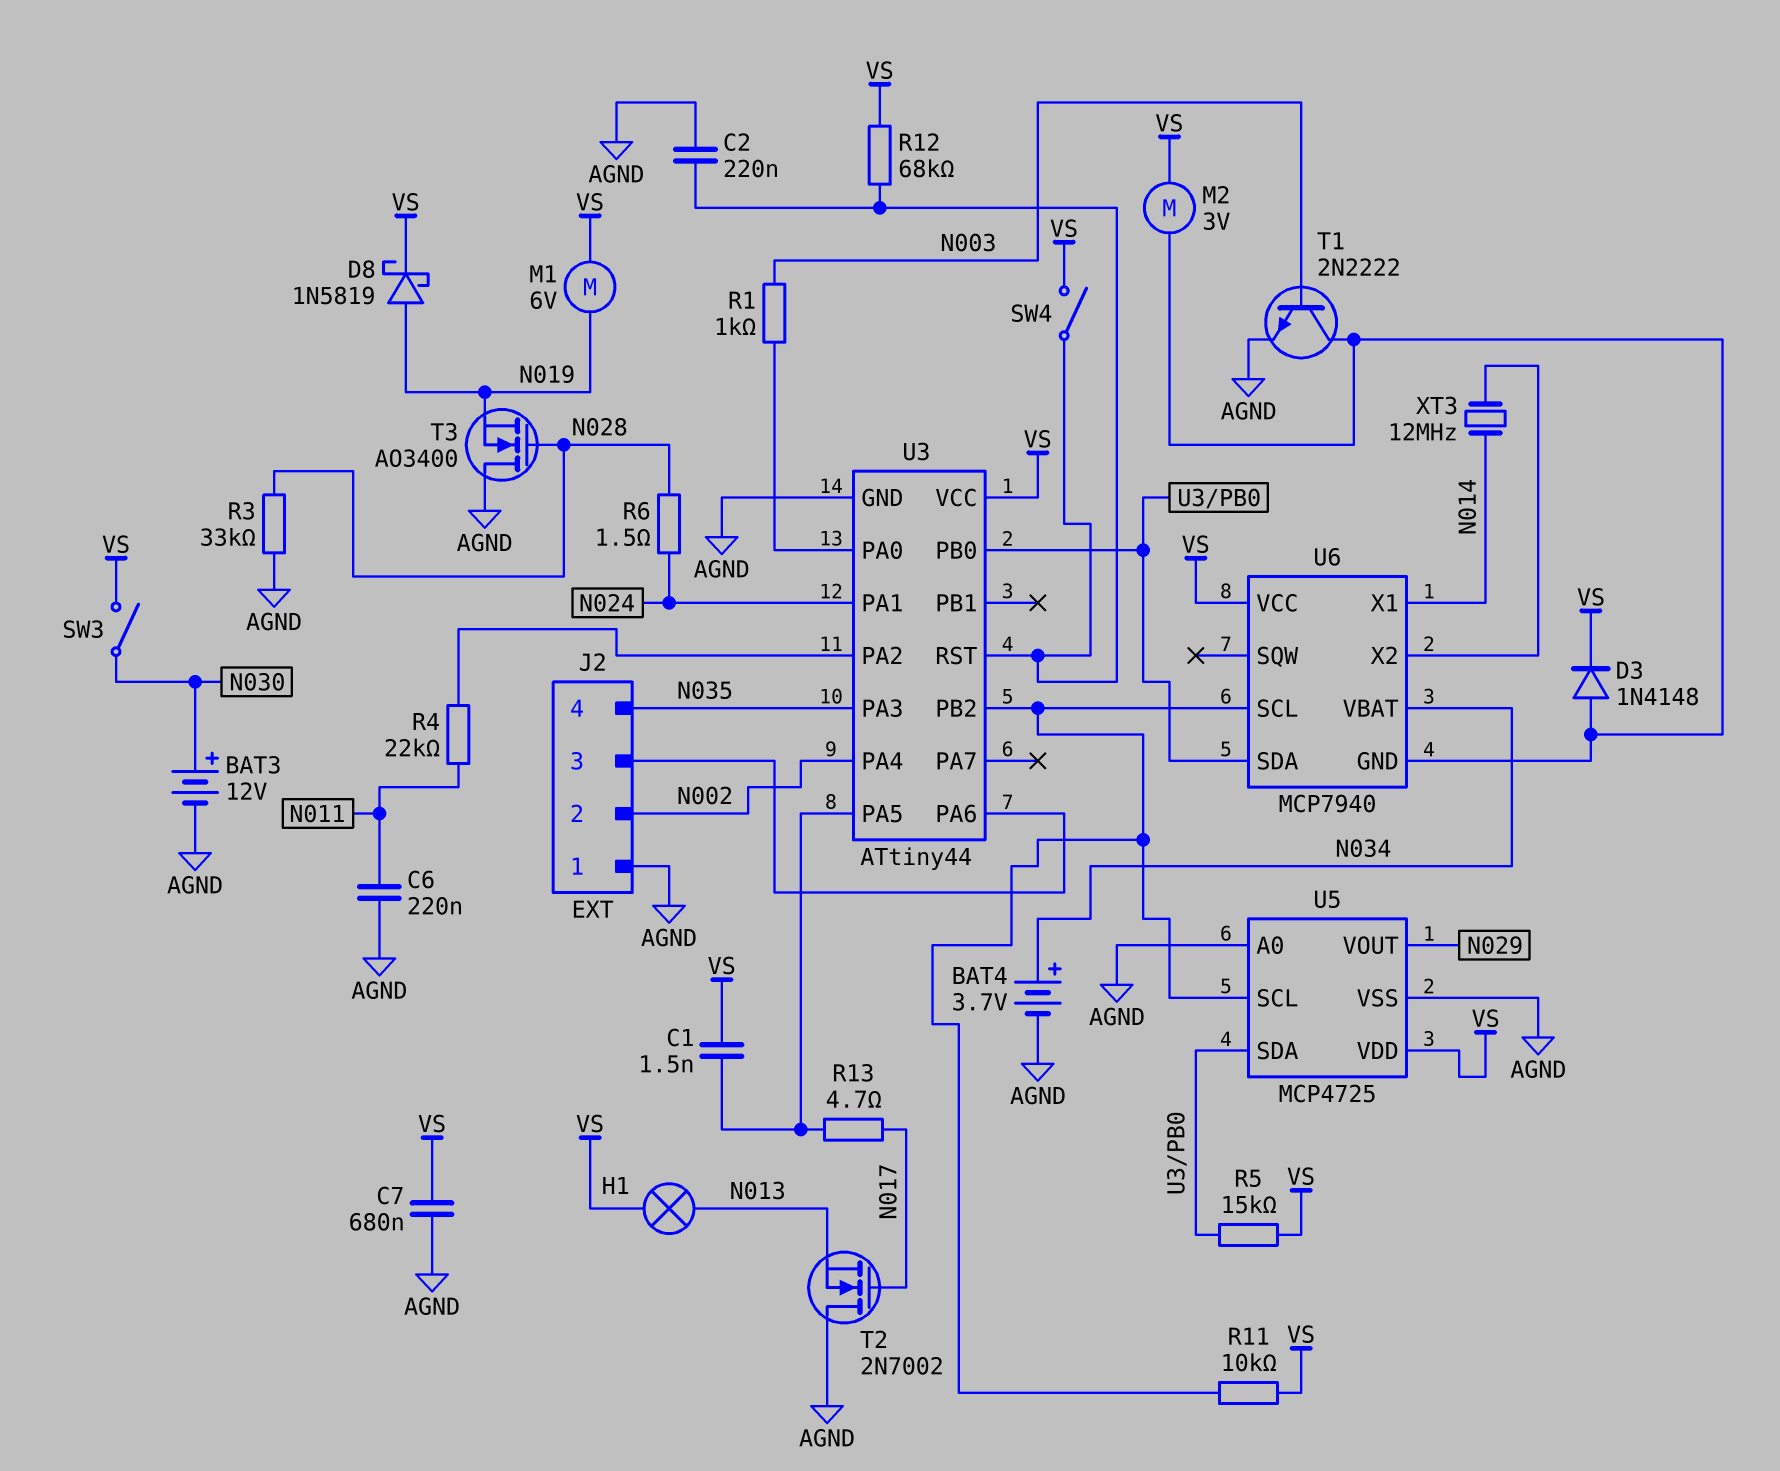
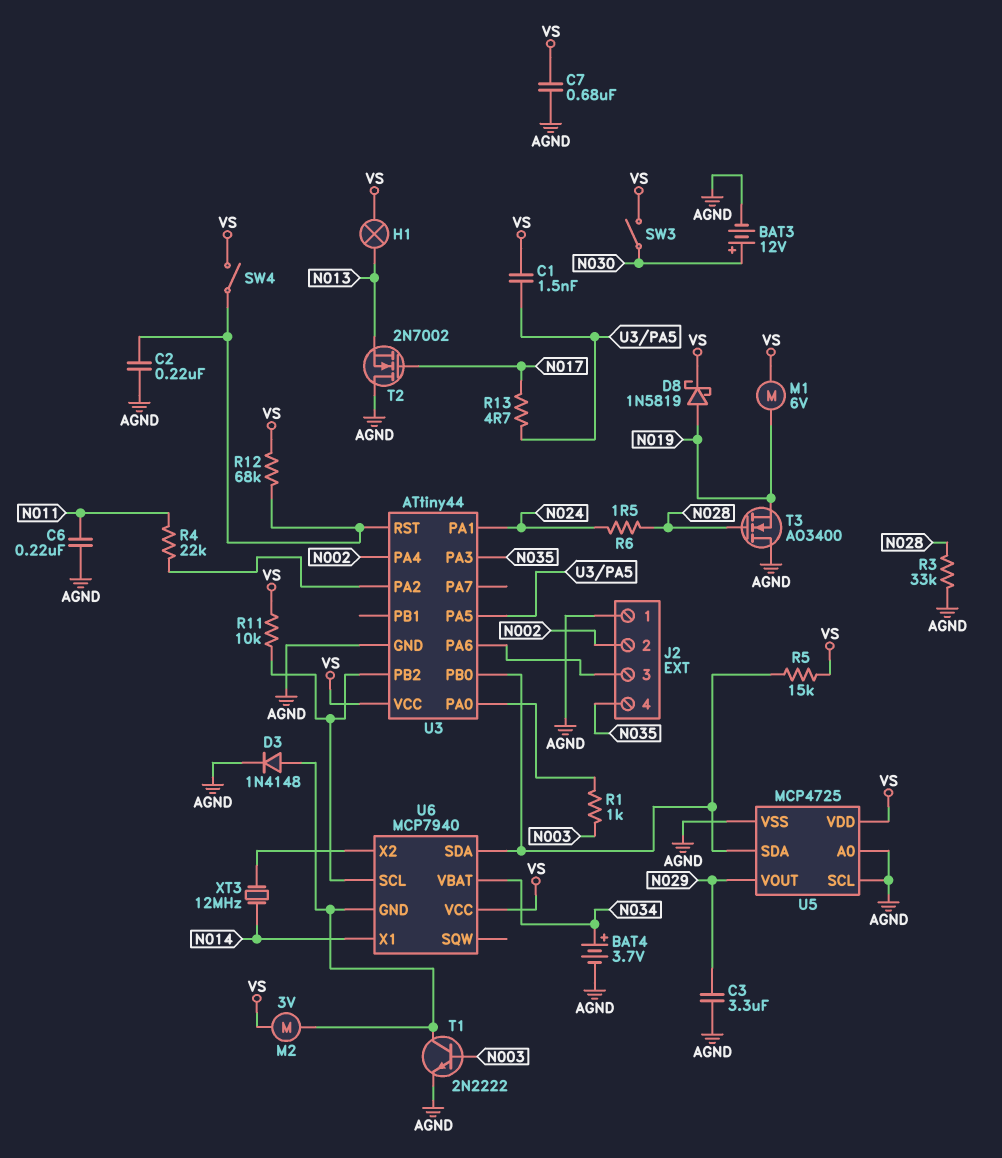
C3: none -> 3.3uF (AGND, N029)
D3: diode 1N4148 (A U6/GND, K VS) -> diode 1N4148 (A U6/GND, K AGND)
U5 pin SCL: U3/PB2 -> AGND

